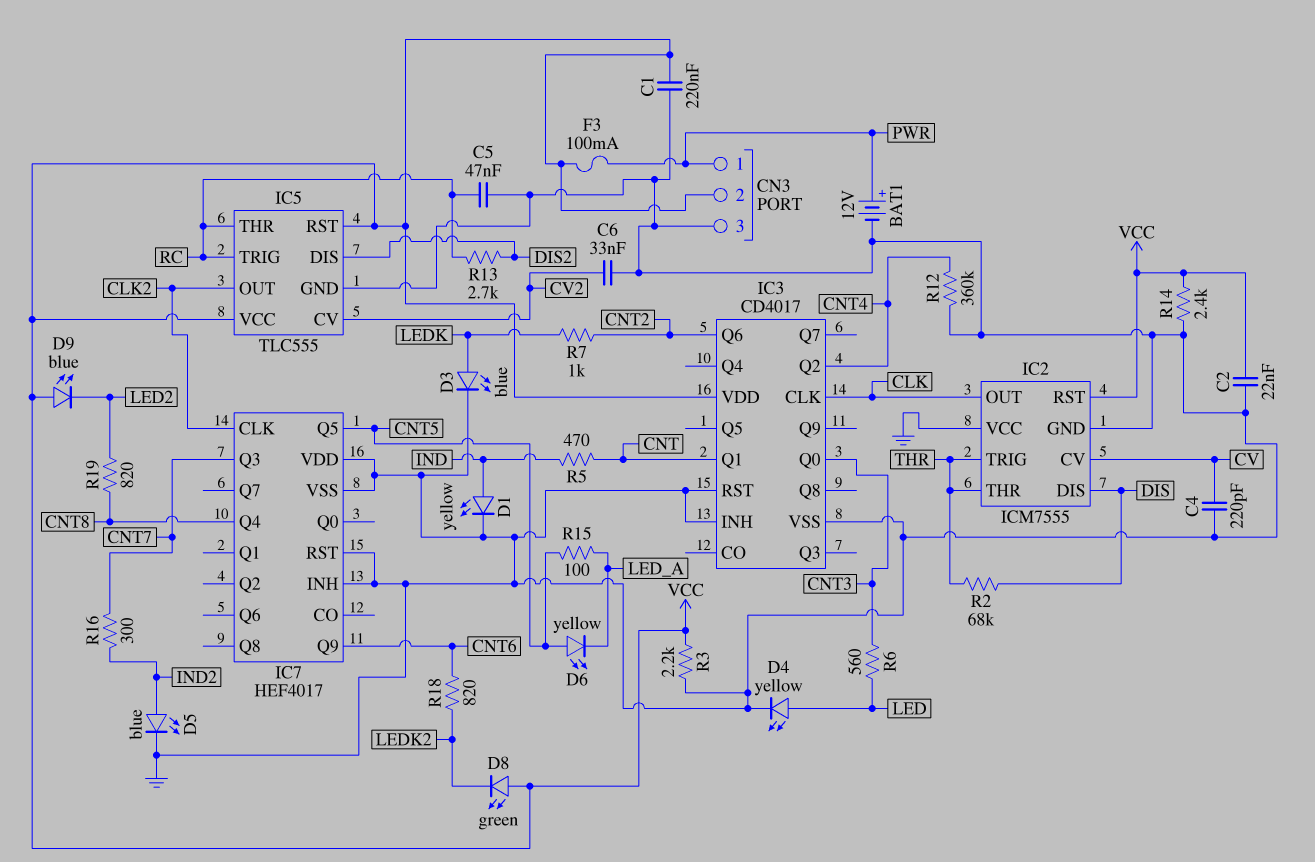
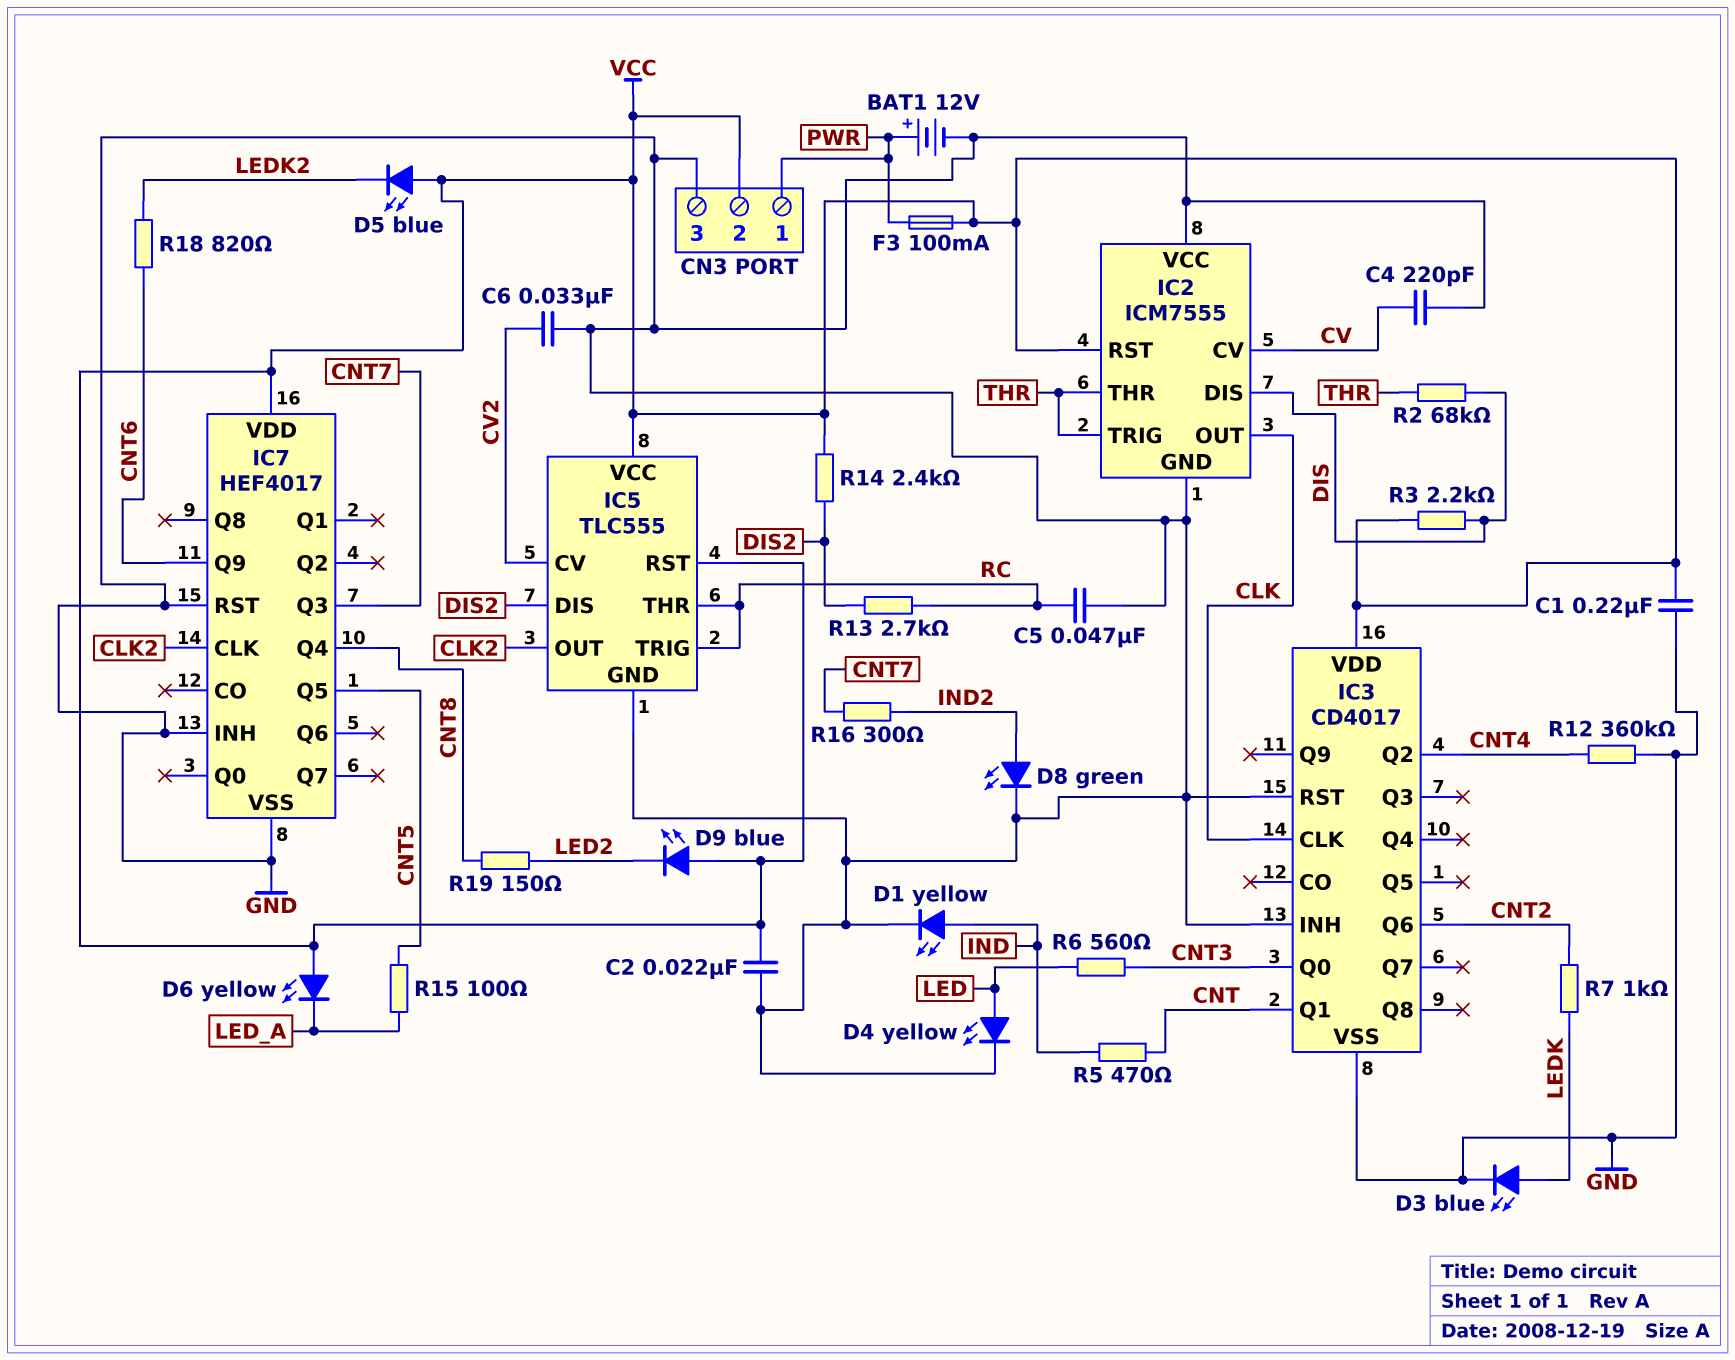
D5: LED blue (A IND2, K GND) -> LED blue (A VCC, K LEDK2)
D6: LED yellow (A CNT5, K LED_A) -> LED yellow (A VCC, K LED_A)
D8: LED green (A VCC, K LEDK2) -> LED green (A IND2, K GND)
IC7 pin VDD: GND -> VCC
R3: 2.2k (GND, VCC) -> 2.2k (DIS, VCC)
R14: 2.4k (GND, VCC) -> 2.4k (DIS2, VCC)
R19: 820 (CNT8, LED2) -> 150 (CNT8, LED2)

